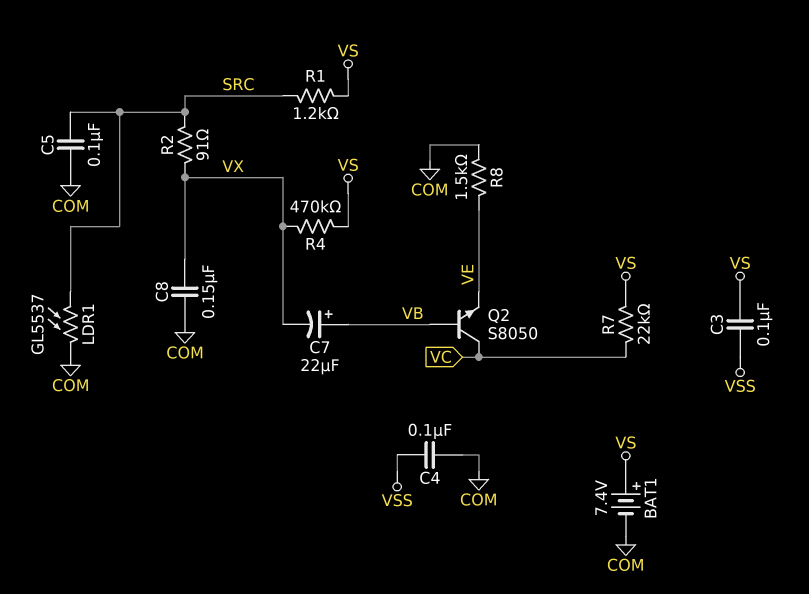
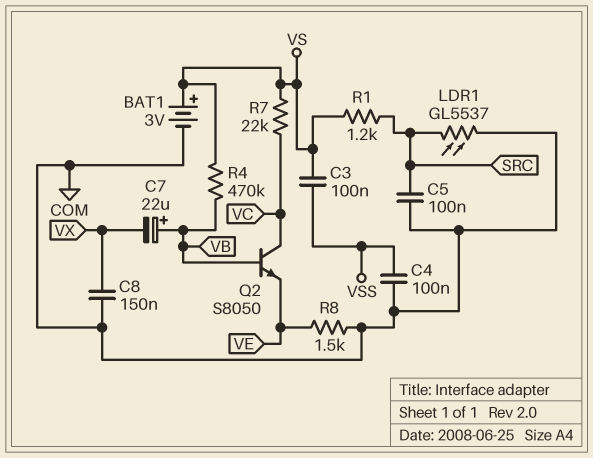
BAT1: 7.4V (plus VS, minus COM) -> 3V (plus VS, minus COM)
R2: 91 (SRC, VX) -> none
R4: 470k (VS, VX) -> 470k (VB, VS)

